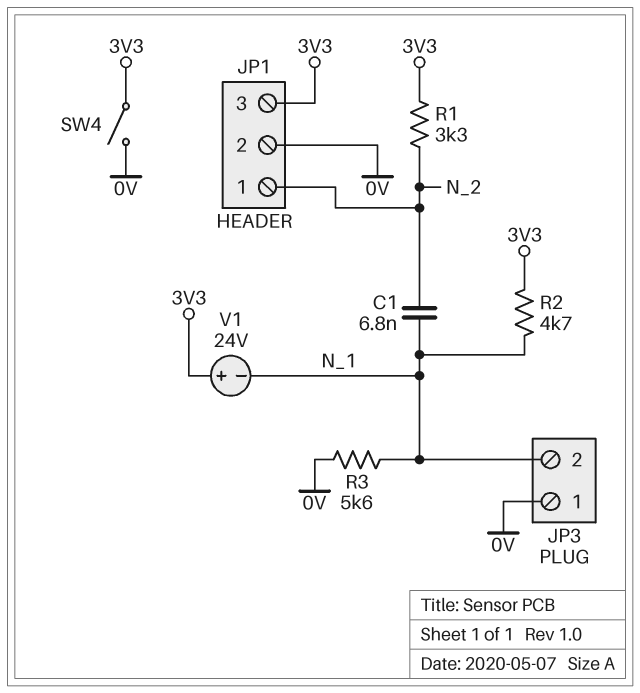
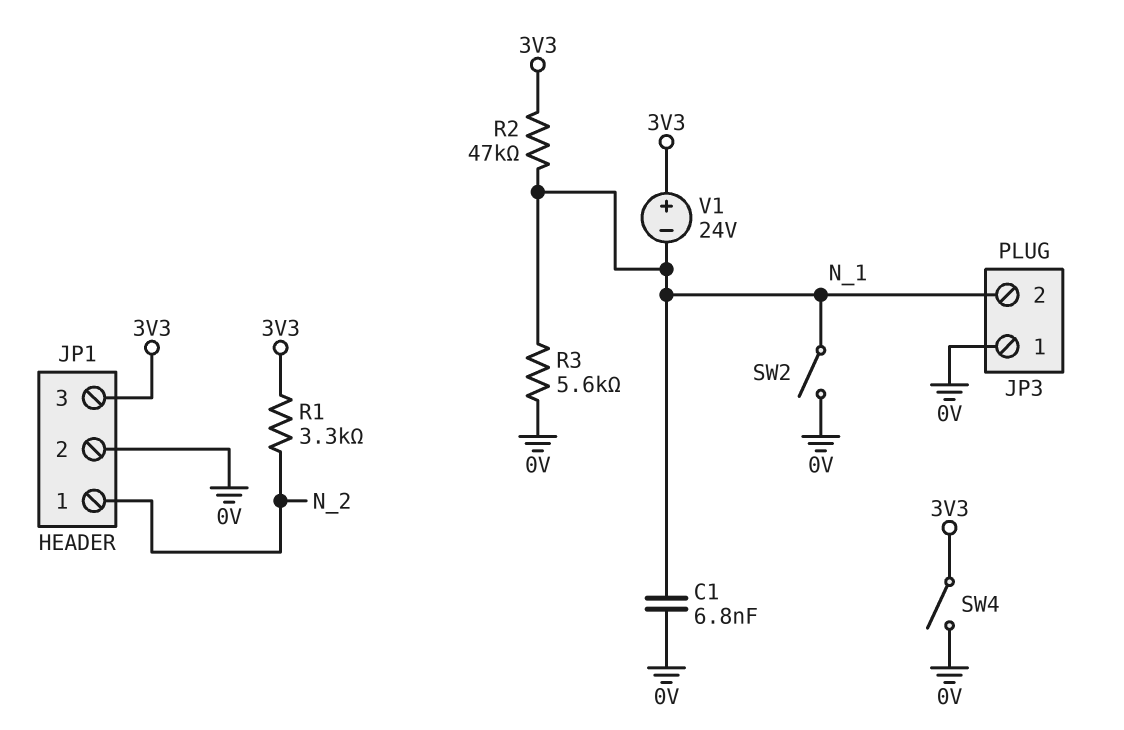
C1: 6.8nF (N_1, N_2) -> 6.8nF (0V, N_1)
R2: 4.7k (3V3, N_1) -> 47k (3V3, N_1)
SW2: none -> switch (0V, N_1)

